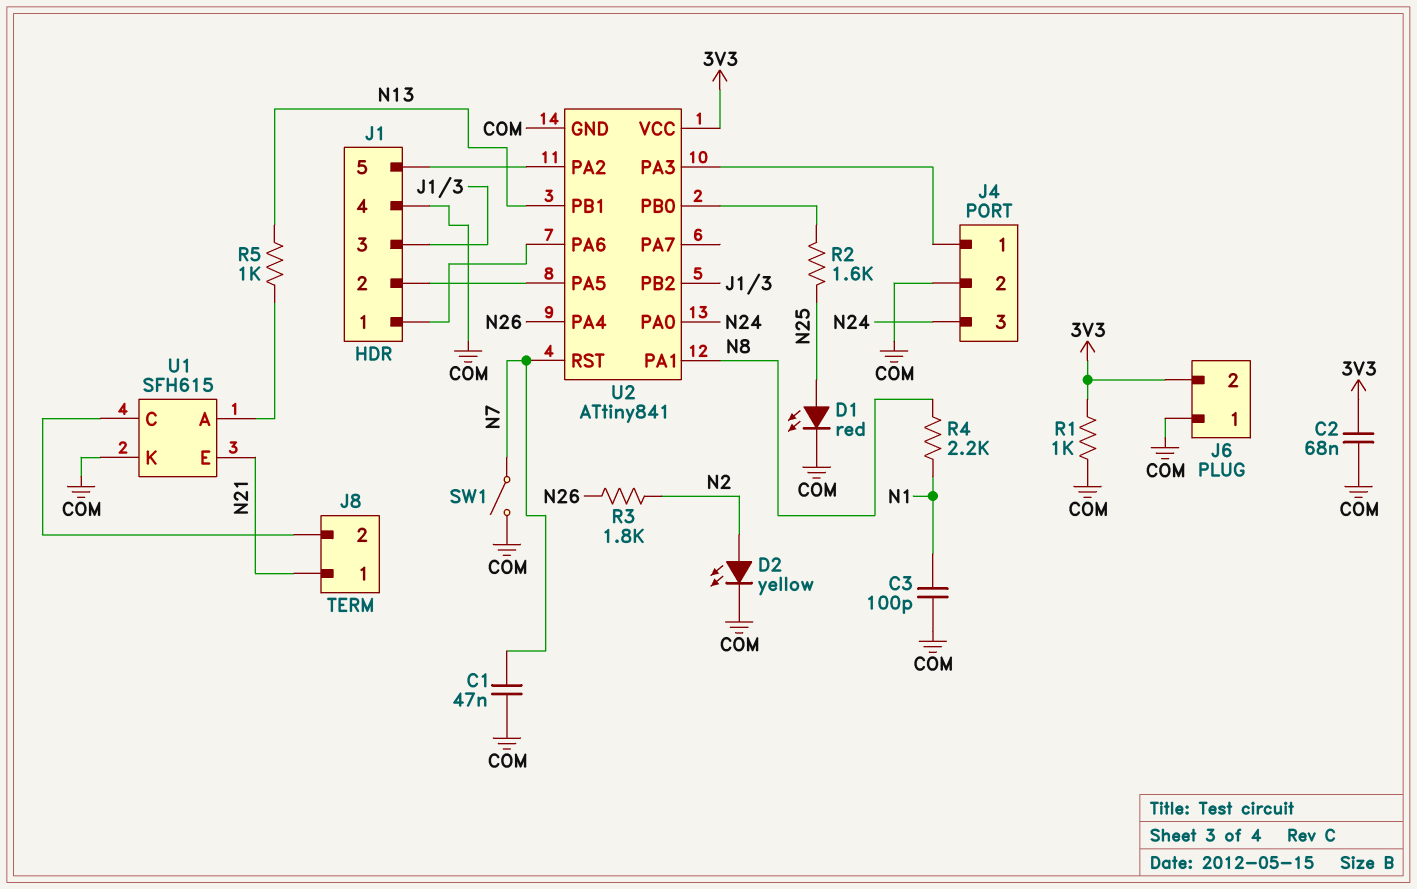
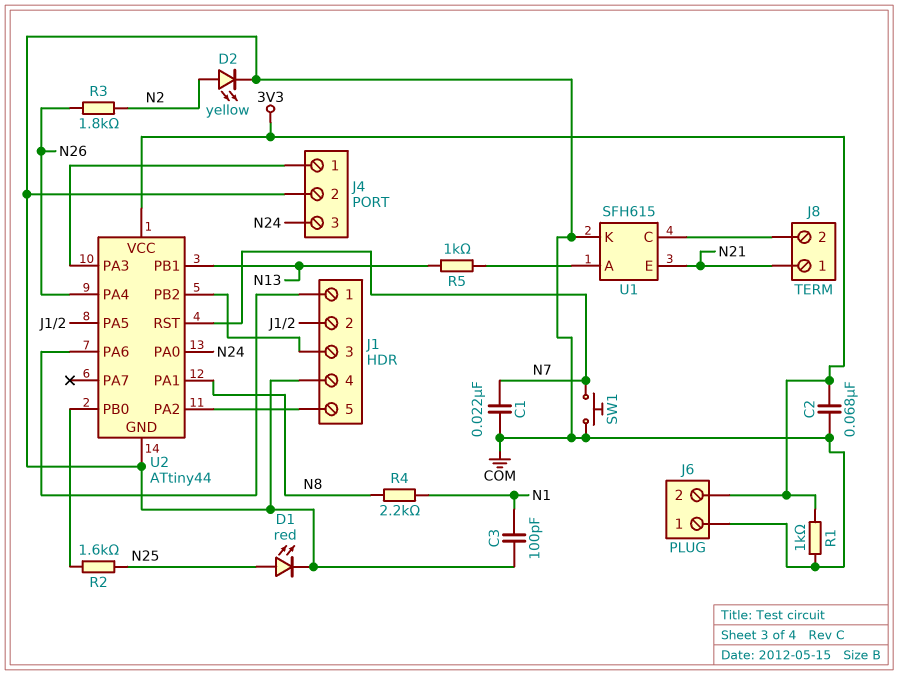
C1: 47nF (COM, N7) -> 22nF (COM, N7)
SW1: switch (COM, N7) -> button (COM, N7)
U2: ATtiny841 -> ATtiny44

